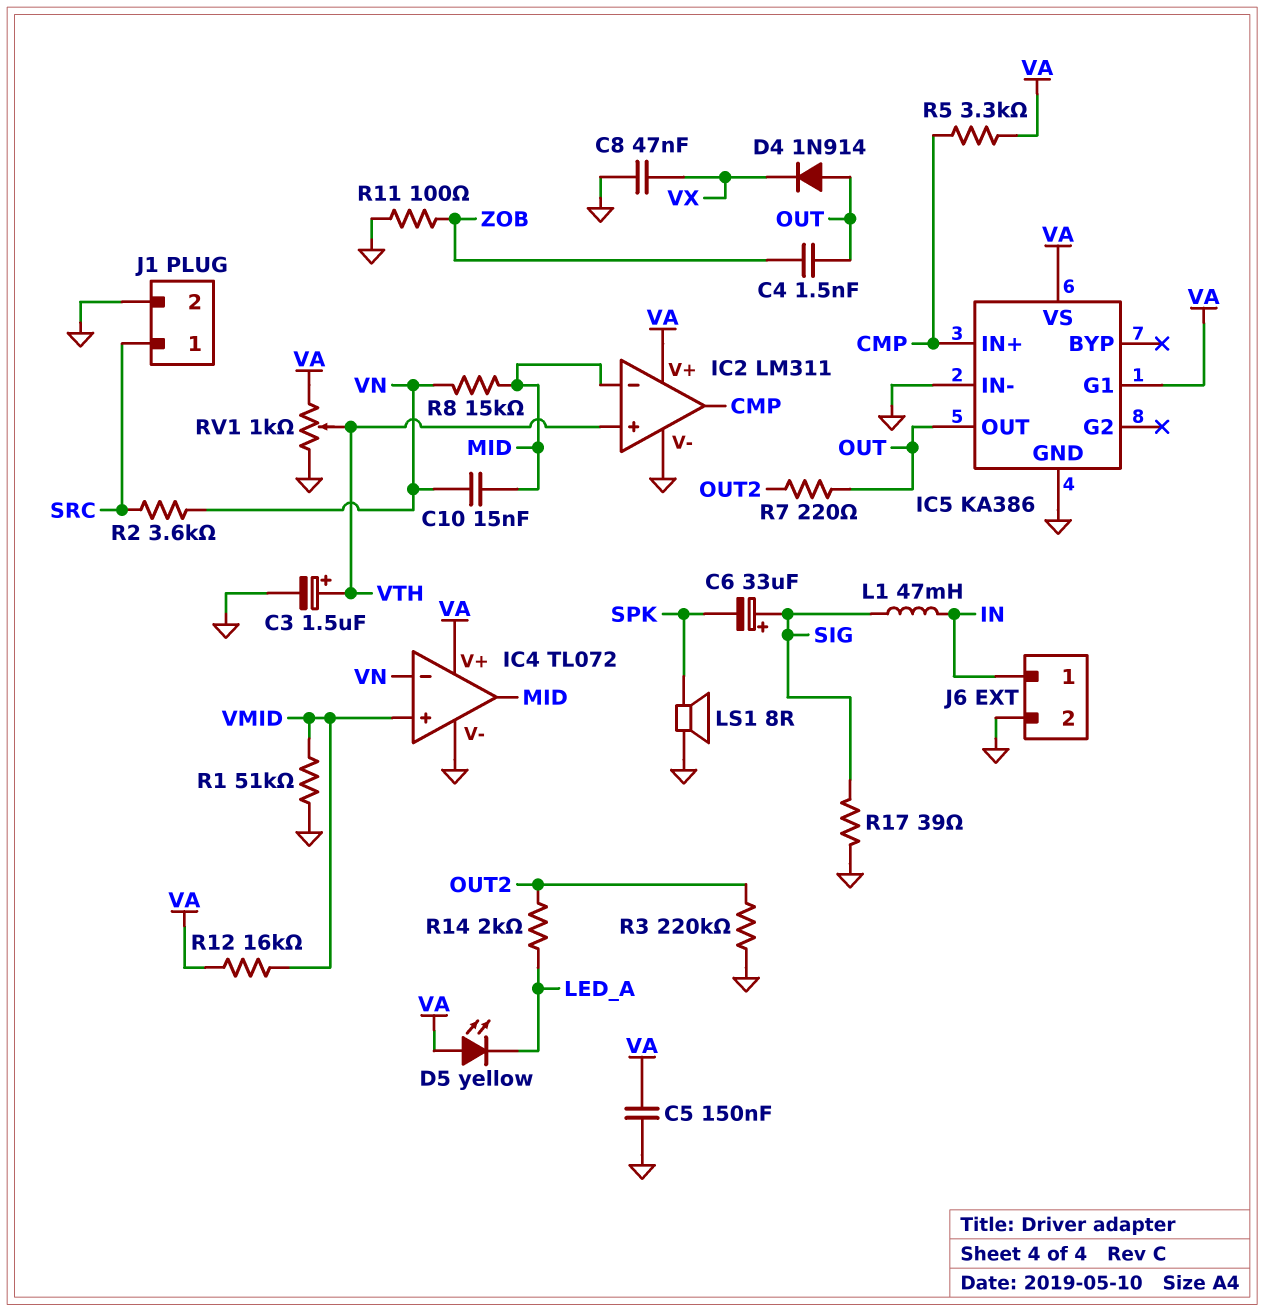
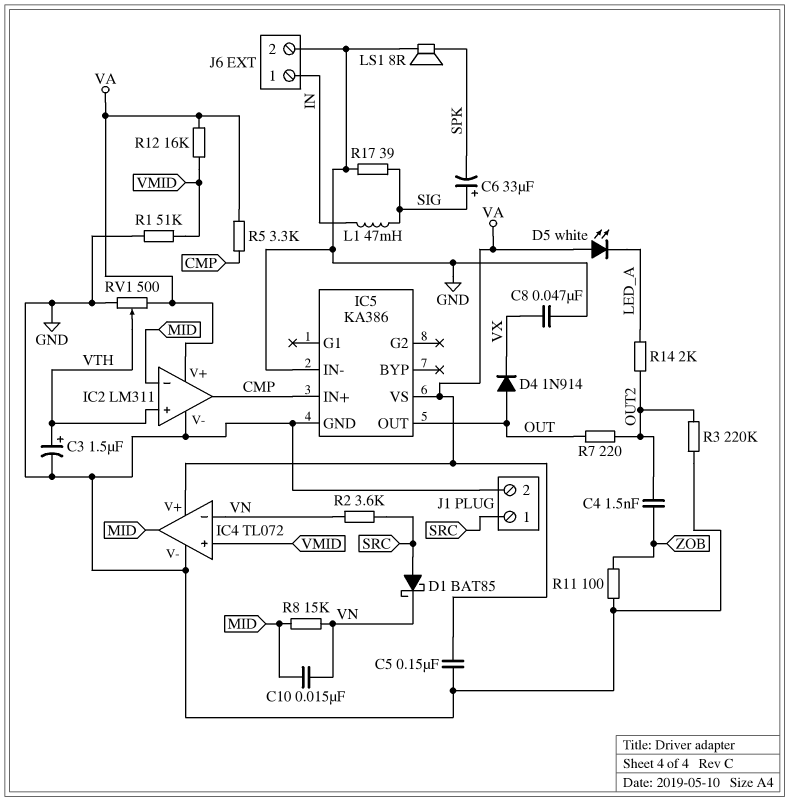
C4: 1.5nF (OUT, ZOB) -> 1.5nF (OUT2, ZOB)
D1: none -> schottky BAT85 (A SRC, K VN)
D5: LED yellow (A VA, K LED_A) -> LED white (A VA, K LED_A)
IC5 pin G1: VA -> none
RV1: 1k (GND, VA, wiper VTH) -> 500 (GND, VA, wiper VTH)

